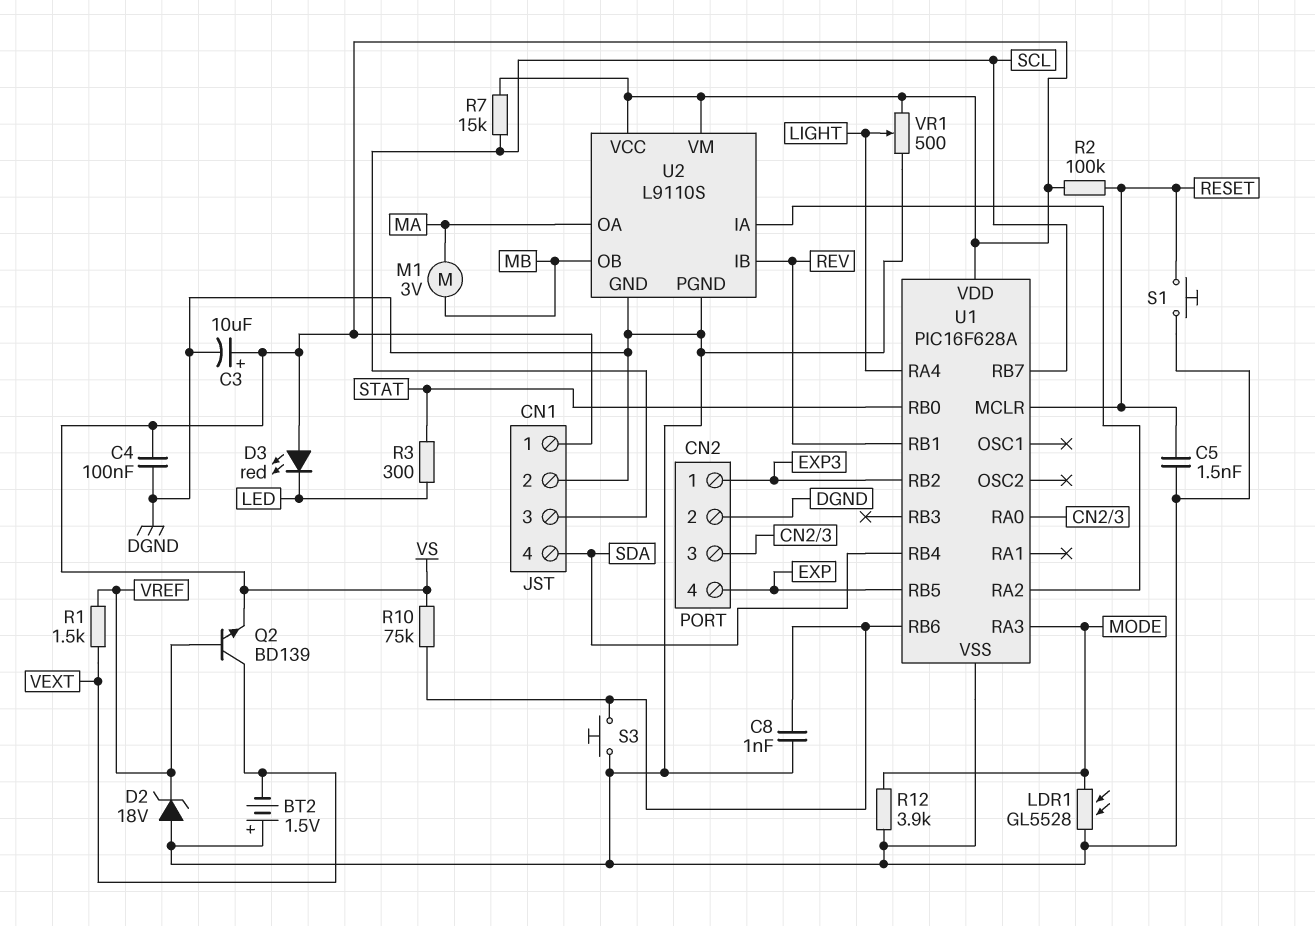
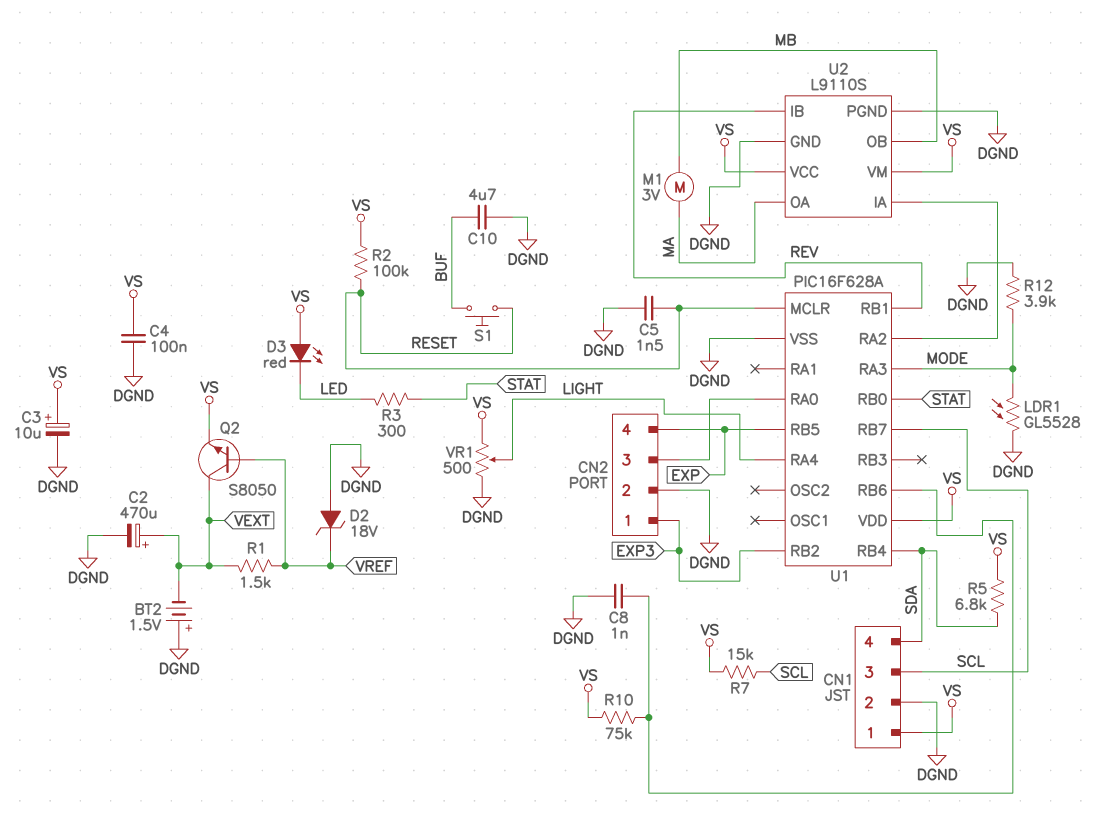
C2: none -> 470uF (plus VEXT, minus DGND)
C10: none -> 4.7uF (BUF, DGND)
Q2: NPN BD139 (B VREF, C VEXT, E VS) -> NPN S8050 (B VREF, C VEXT, E VS)
R5: none -> 6.8k (SDA, VS)
S1: button (DGND, RESET) -> button (BUF, RESET)
S3: button (DGND, U1/RB6) -> none

